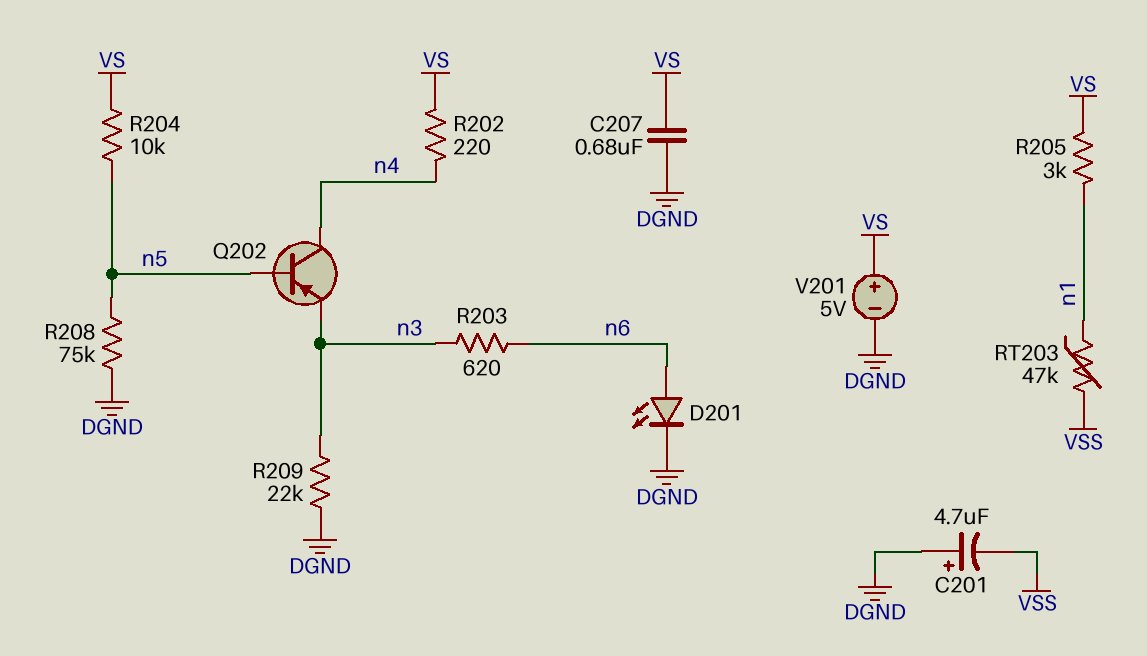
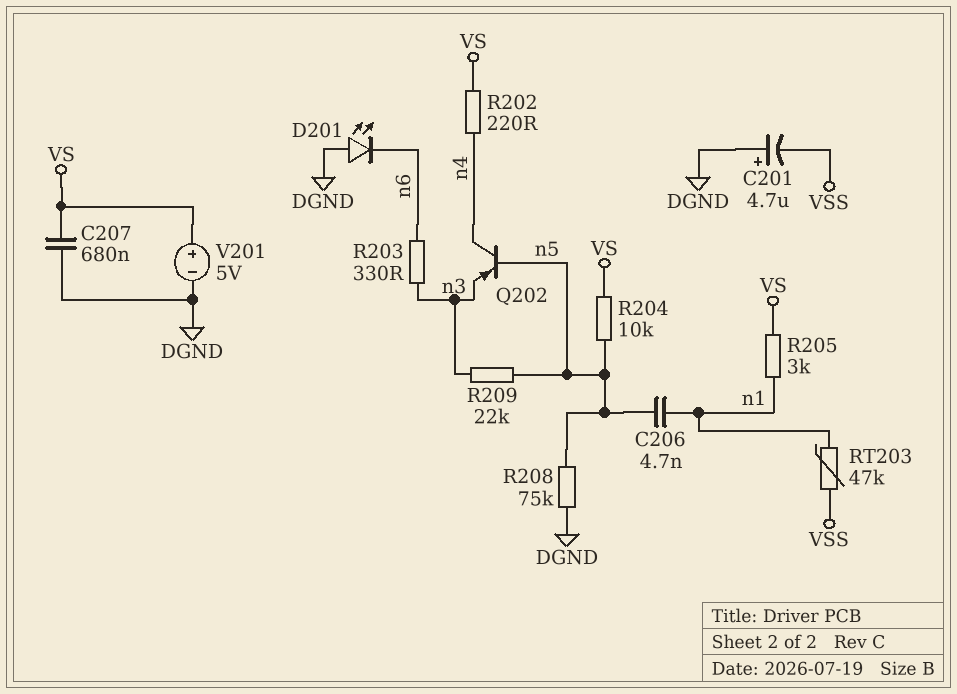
C206: none -> 4.7nF (n1, n5)
D201: LED (A n6, K DGND) -> LED (A DGND, K n6)
R203: 620 (n3, n6) -> 330 (n3, n6)
R209: 22k (DGND, n3) -> 22k (n3, n5)

